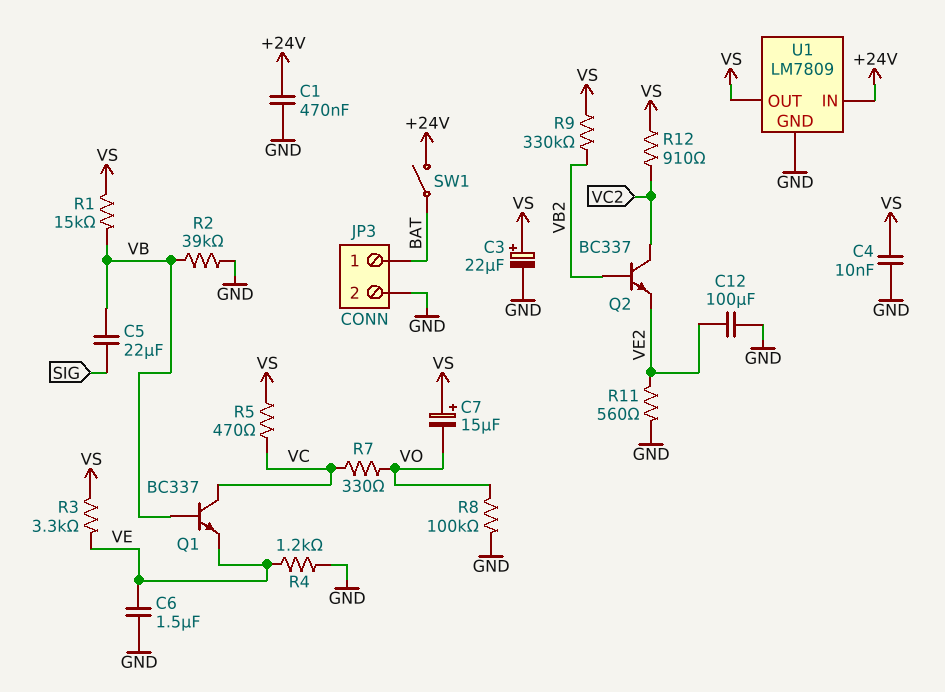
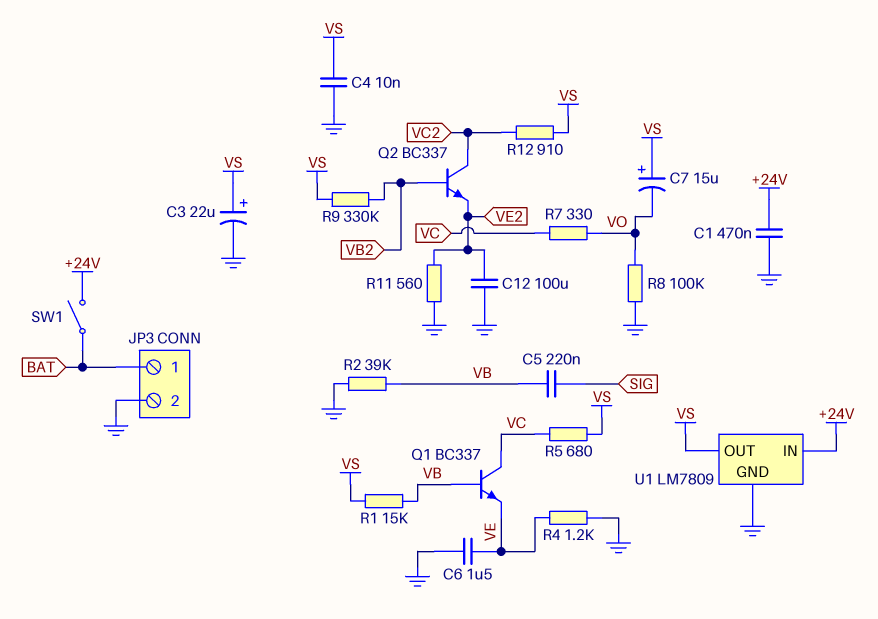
C5: 22uF (SIG, VB) -> 220nF (SIG, VB)
R3: 3.3k (VE, VS) -> none
R5: 470 (VC, VS) -> 680 (VC, VS)

